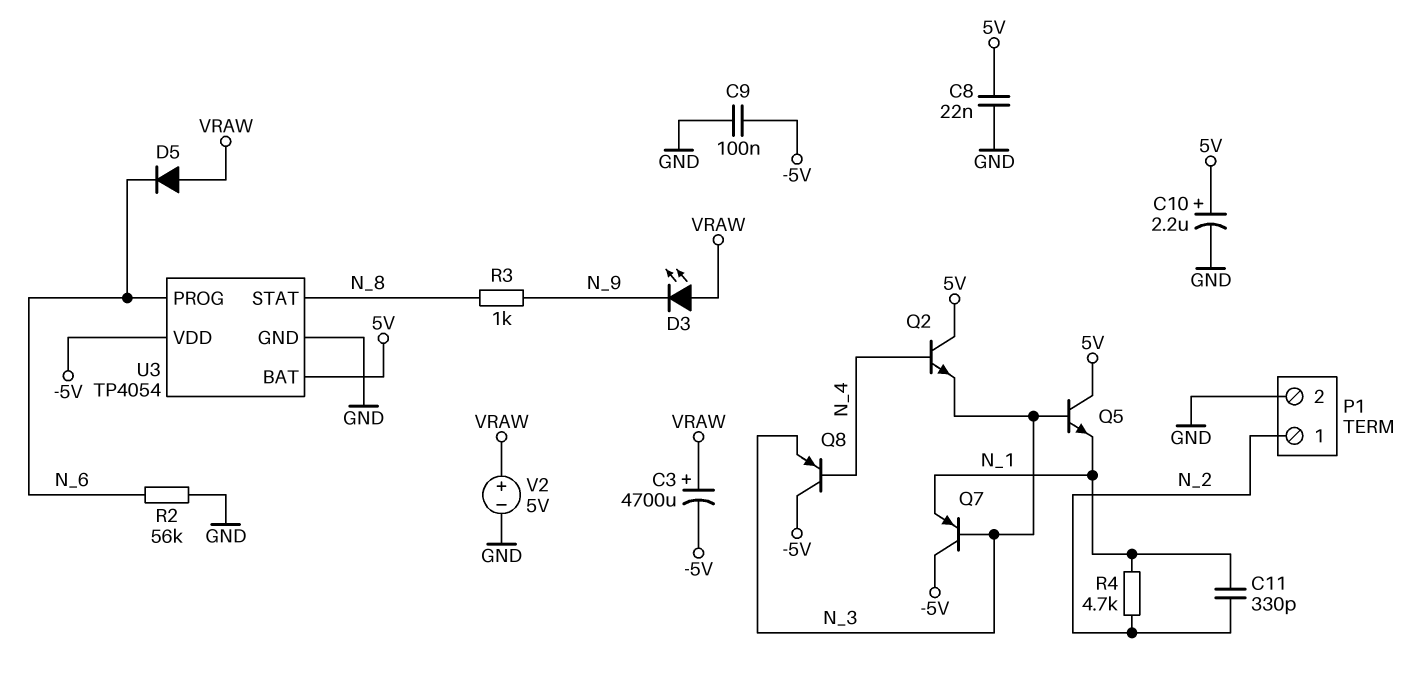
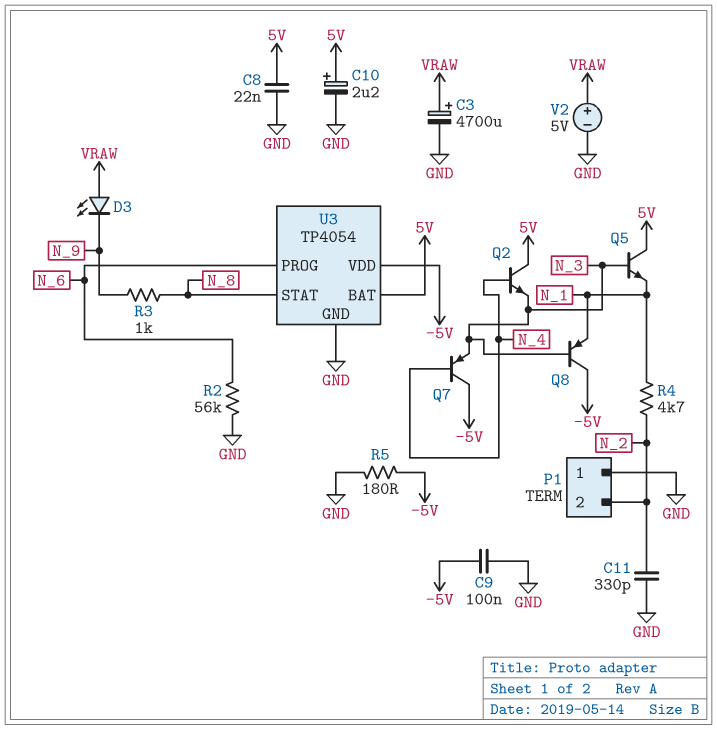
C3: 4700uF (plus VRAW, minus -5V) -> 4700uF (plus VRAW, minus GND)
C11: 330pF (N_1, N_2) -> 330pF (GND, N_2)
D5: diode (A VRAW, K N_6) -> none
P1 pin 1: N_2 -> GND
P1 pin 2: GND -> N_2
Q7: PNP (B N_3, C -5V, E N_1) -> PNP (B N_4, C -5V, E N_3)
Q8: PNP (B N_4, C -5V, E N_3) -> PNP (B N_3, C -5V, E N_1)
R5: none -> 180 (-5V, GND)

